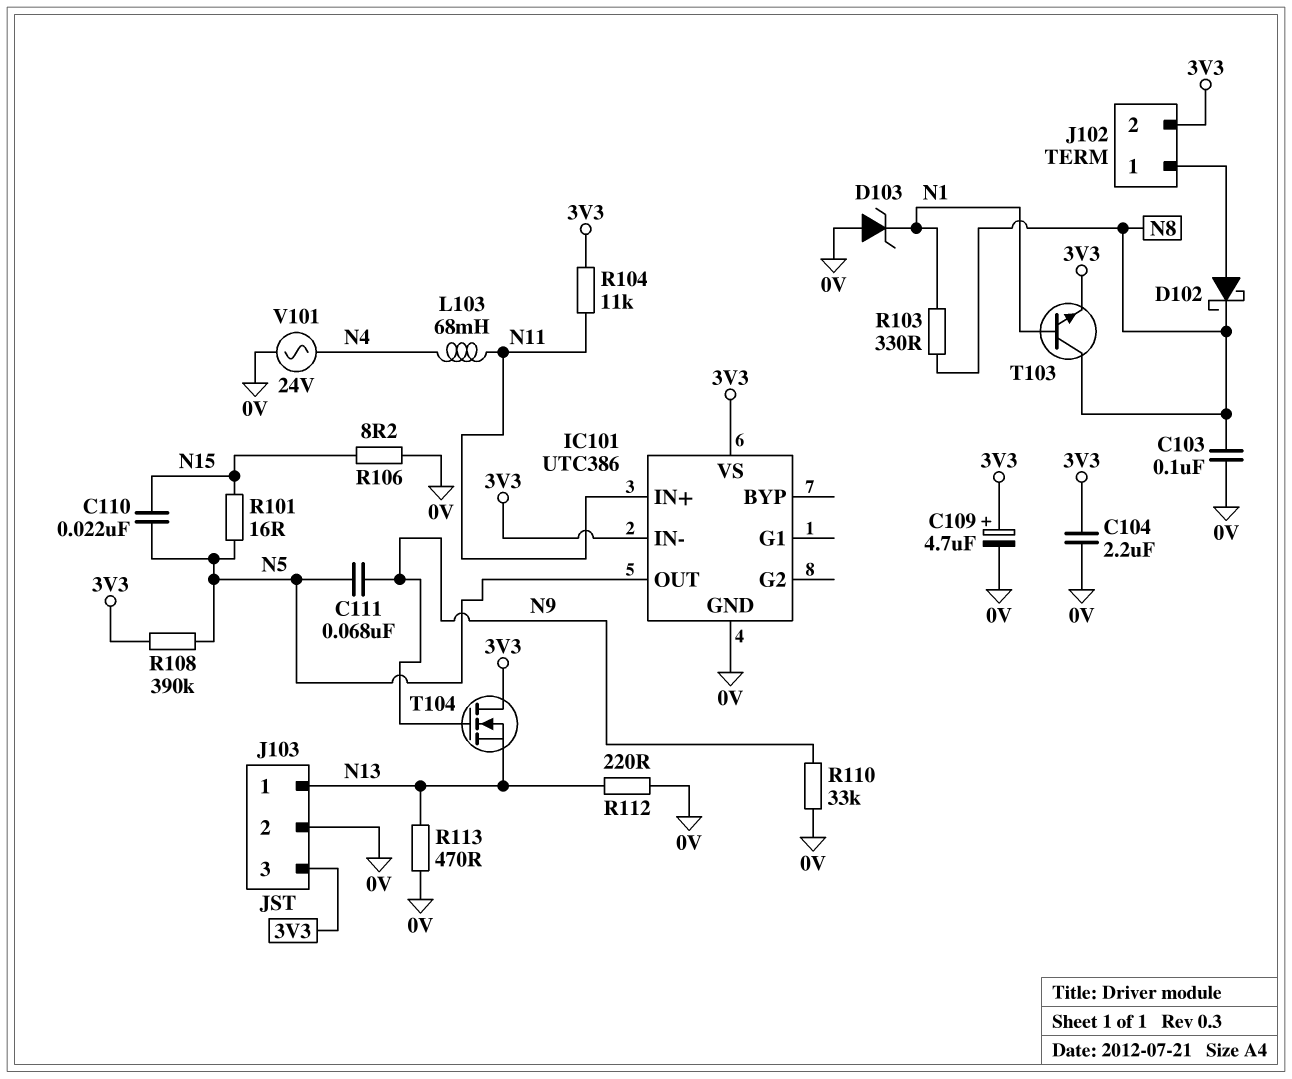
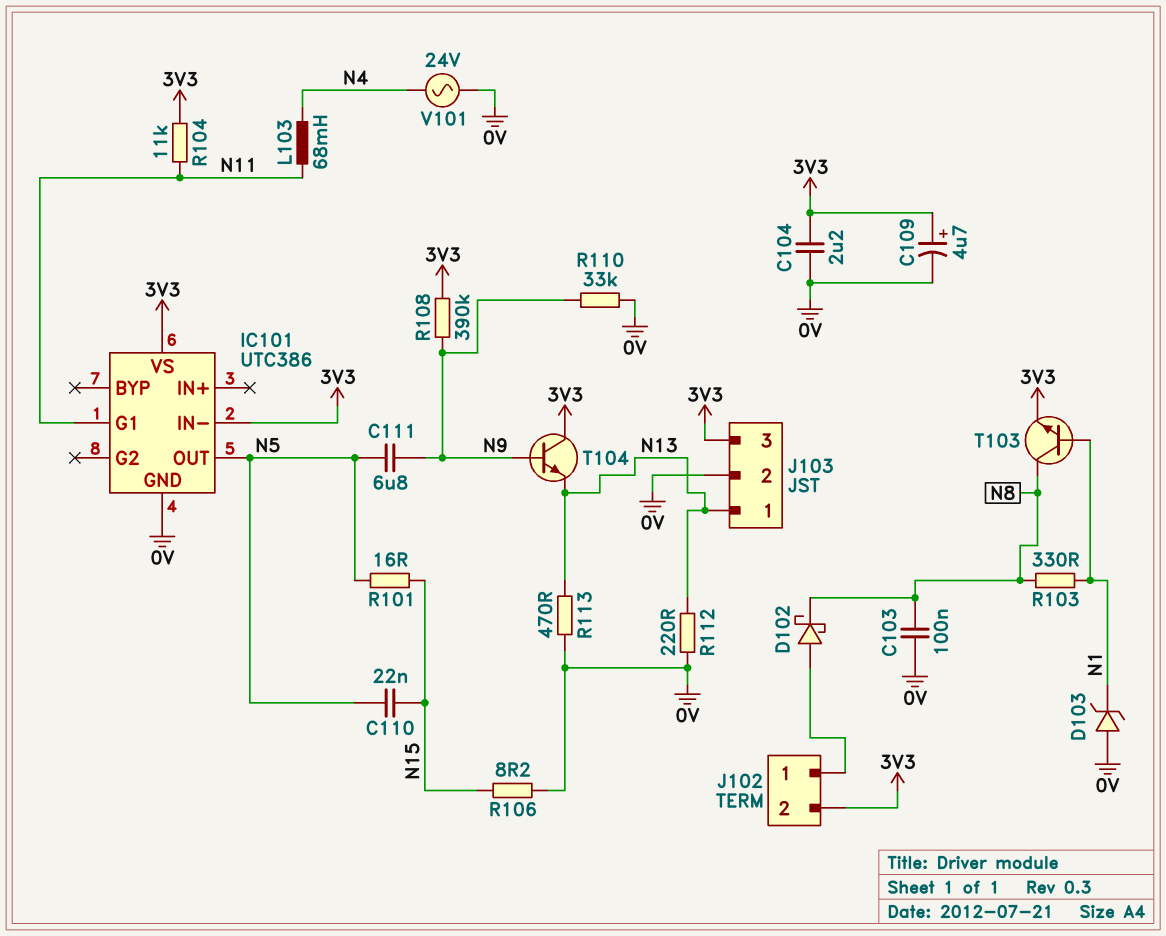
C111: 68nF (N5, N9) -> 6.8uF (N5, N9)
IC101 pin G1: none -> N11
IC101 pin IN+: N11 -> none
R108: 390k (3V3, N5) -> 390k (3V3, N9)
T104: NMOS (G N9, D 3V3, S N13) -> NPN (B N9, C 3V3, E N13)

